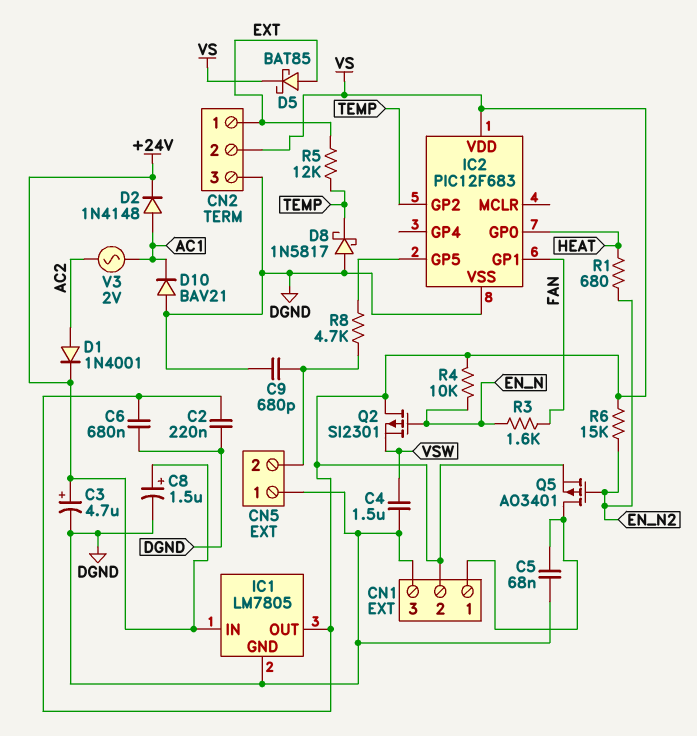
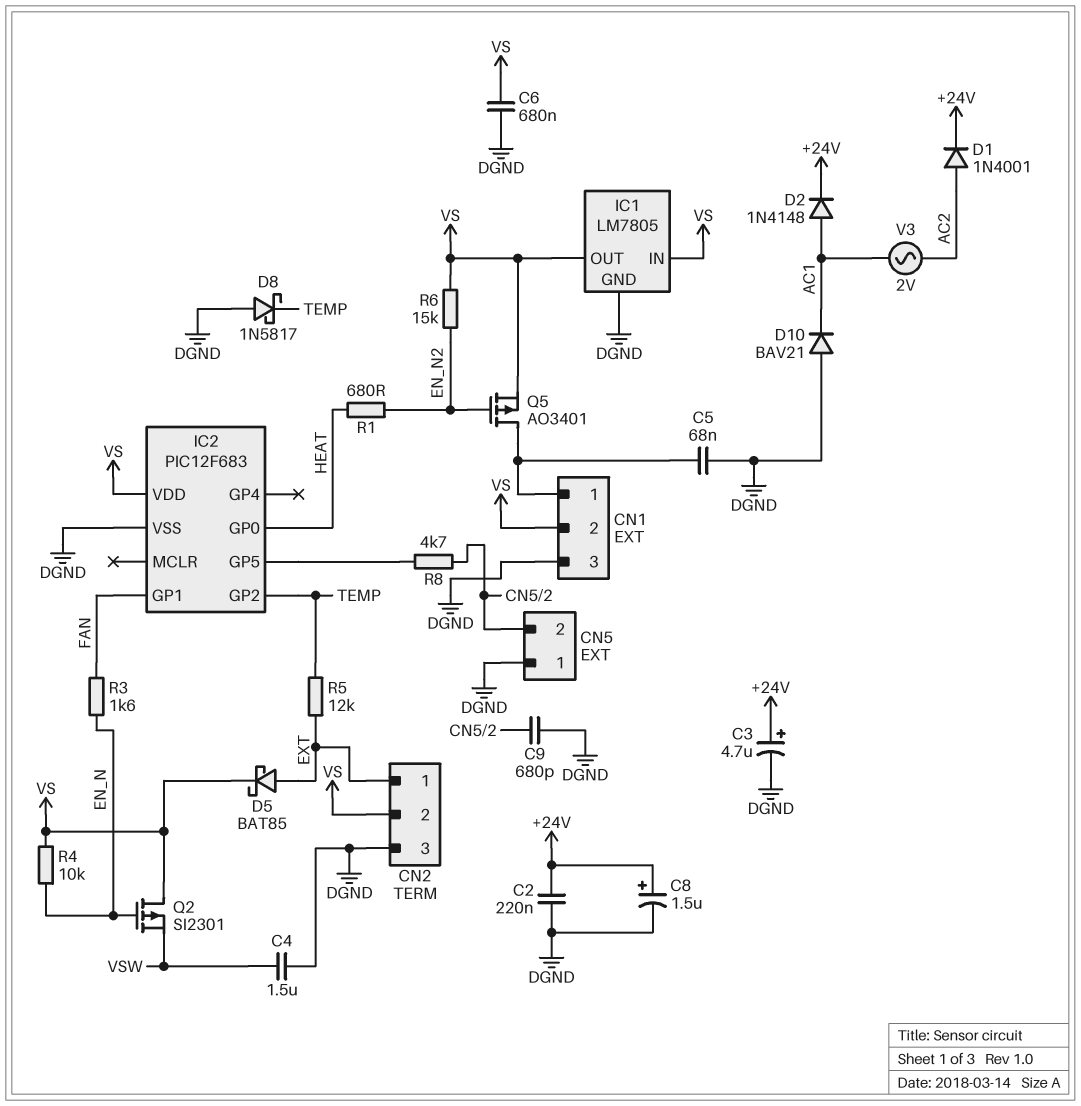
C2: 220nF (DGND, VS) -> 220nF (+24V, DGND)
IC1 pin IN: +24V -> VS

